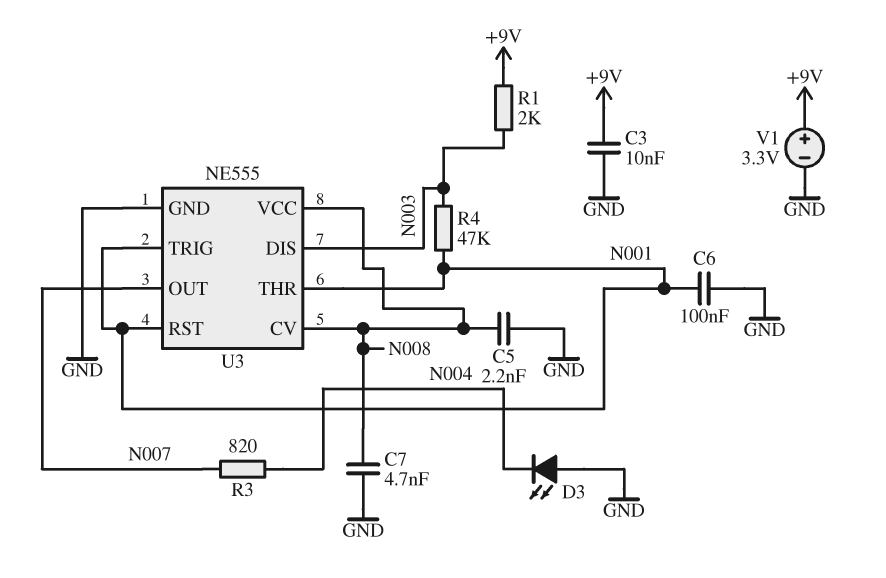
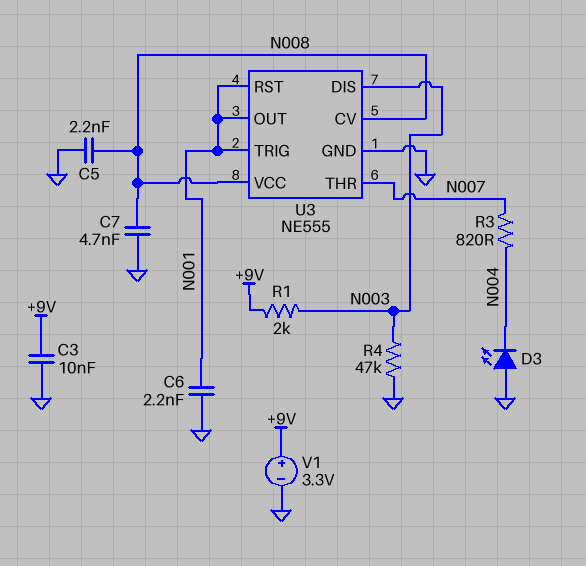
C6: 100nF (GND, N001) -> 2.2nF (GND, N001)
R4: 47k (N001, N003) -> 47k (GND, N003)
U3 pin OUT: N007 -> N001
U3 pin THR: N001 -> N007

